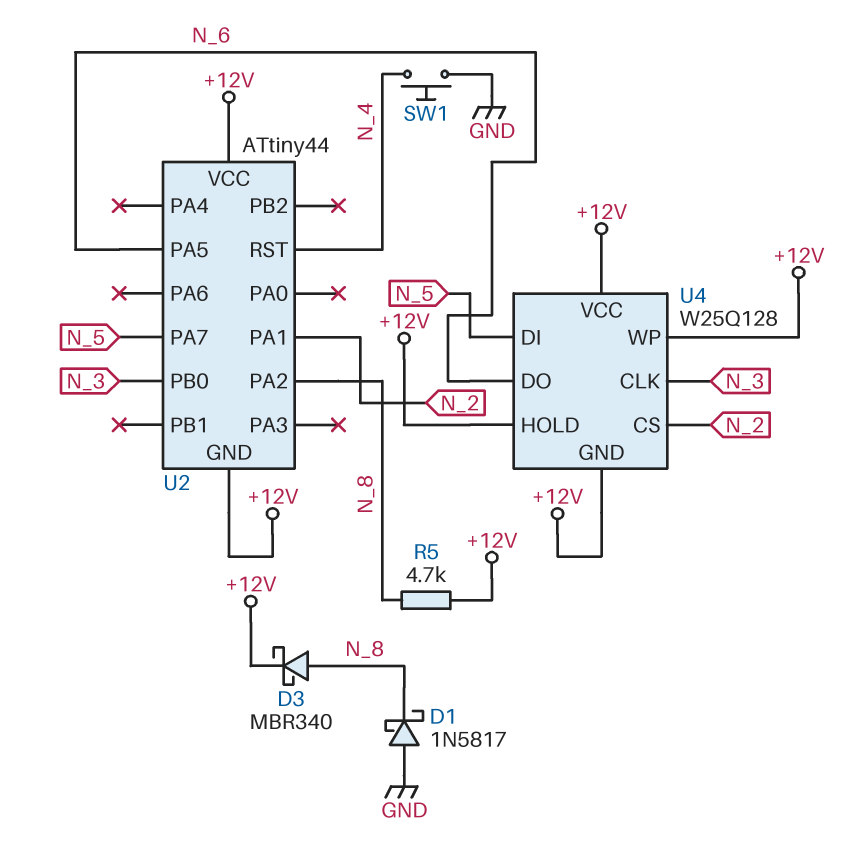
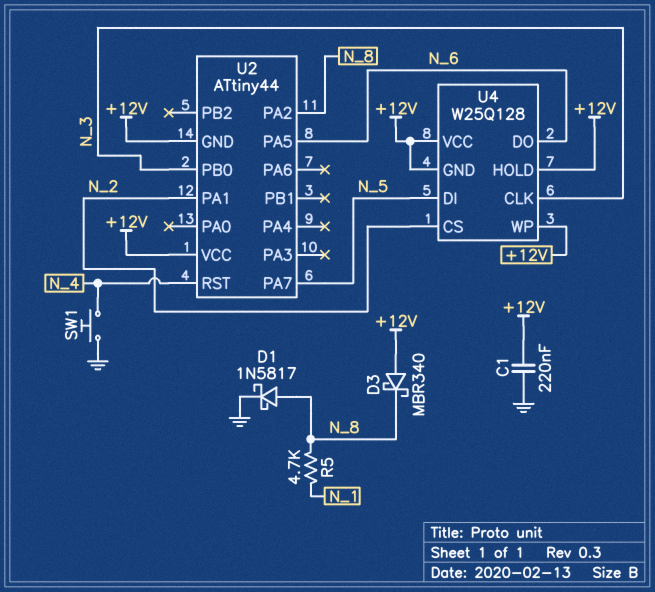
C1: none -> 220nF (+12V, GND)
D1: schottky 1N5817 (A GND, K N_8) -> schottky 1N5817 (A N_8, K GND)
D3: schottky MBR340 (A N_8, K +12V) -> schottky MBR340 (A +12V, K N_8)
R5: 4.7k (+12V, N_8) -> 4.7k (N_1, N_8)

